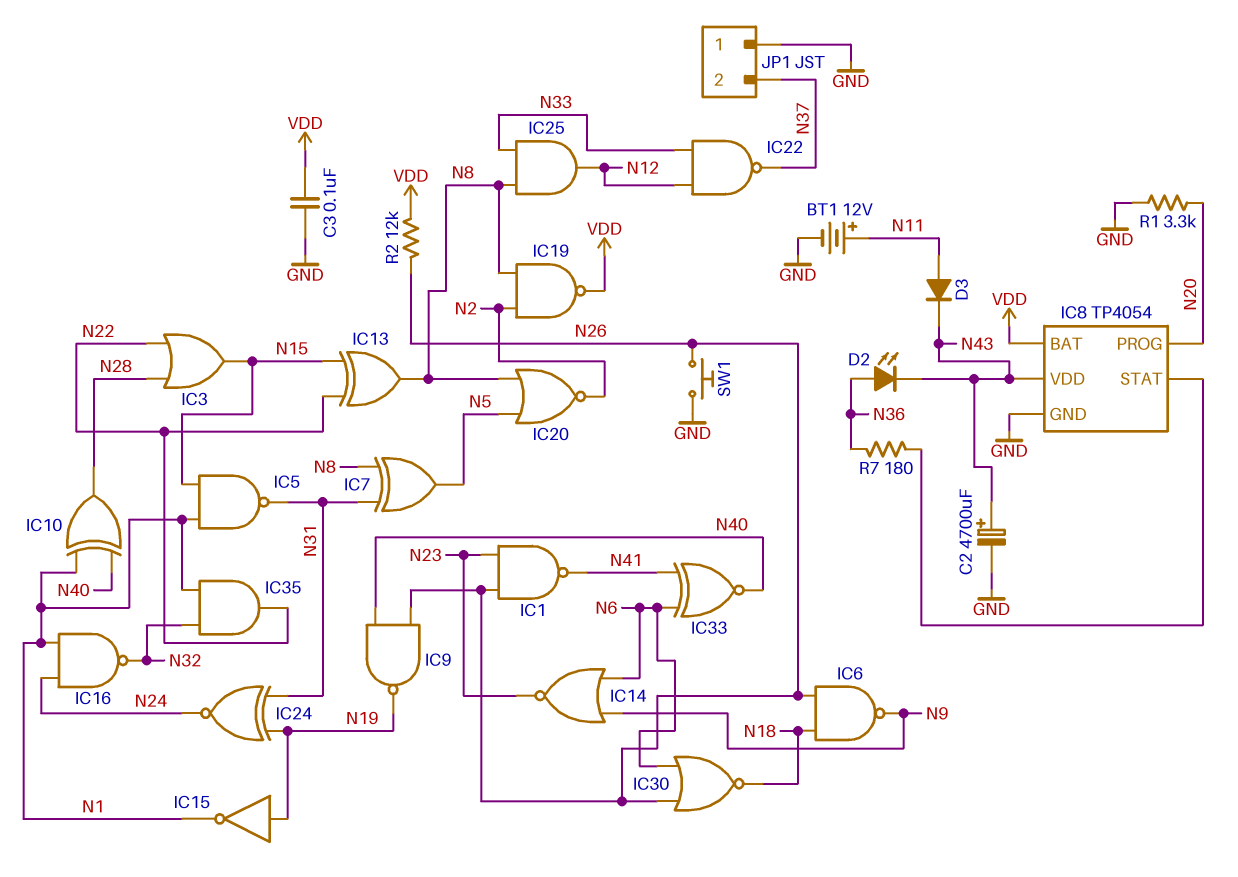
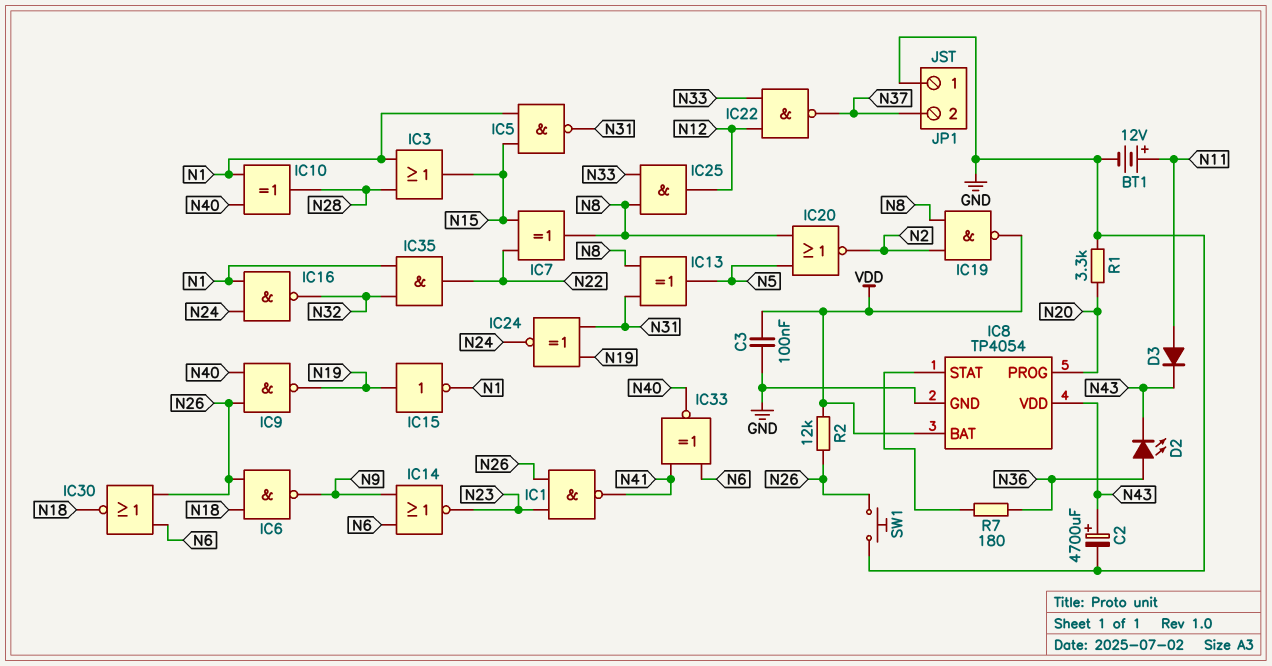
IC3: OR (in N22, in N28, out N15) -> OR (in N1, in N28, out N15)
IC7: XOR (in N8, in N31, out N5) -> XOR (in N15, in N22, out N8)
IC13: XOR (in N15, in N22, out N8) -> XOR (in N8, in N31, out N5)

